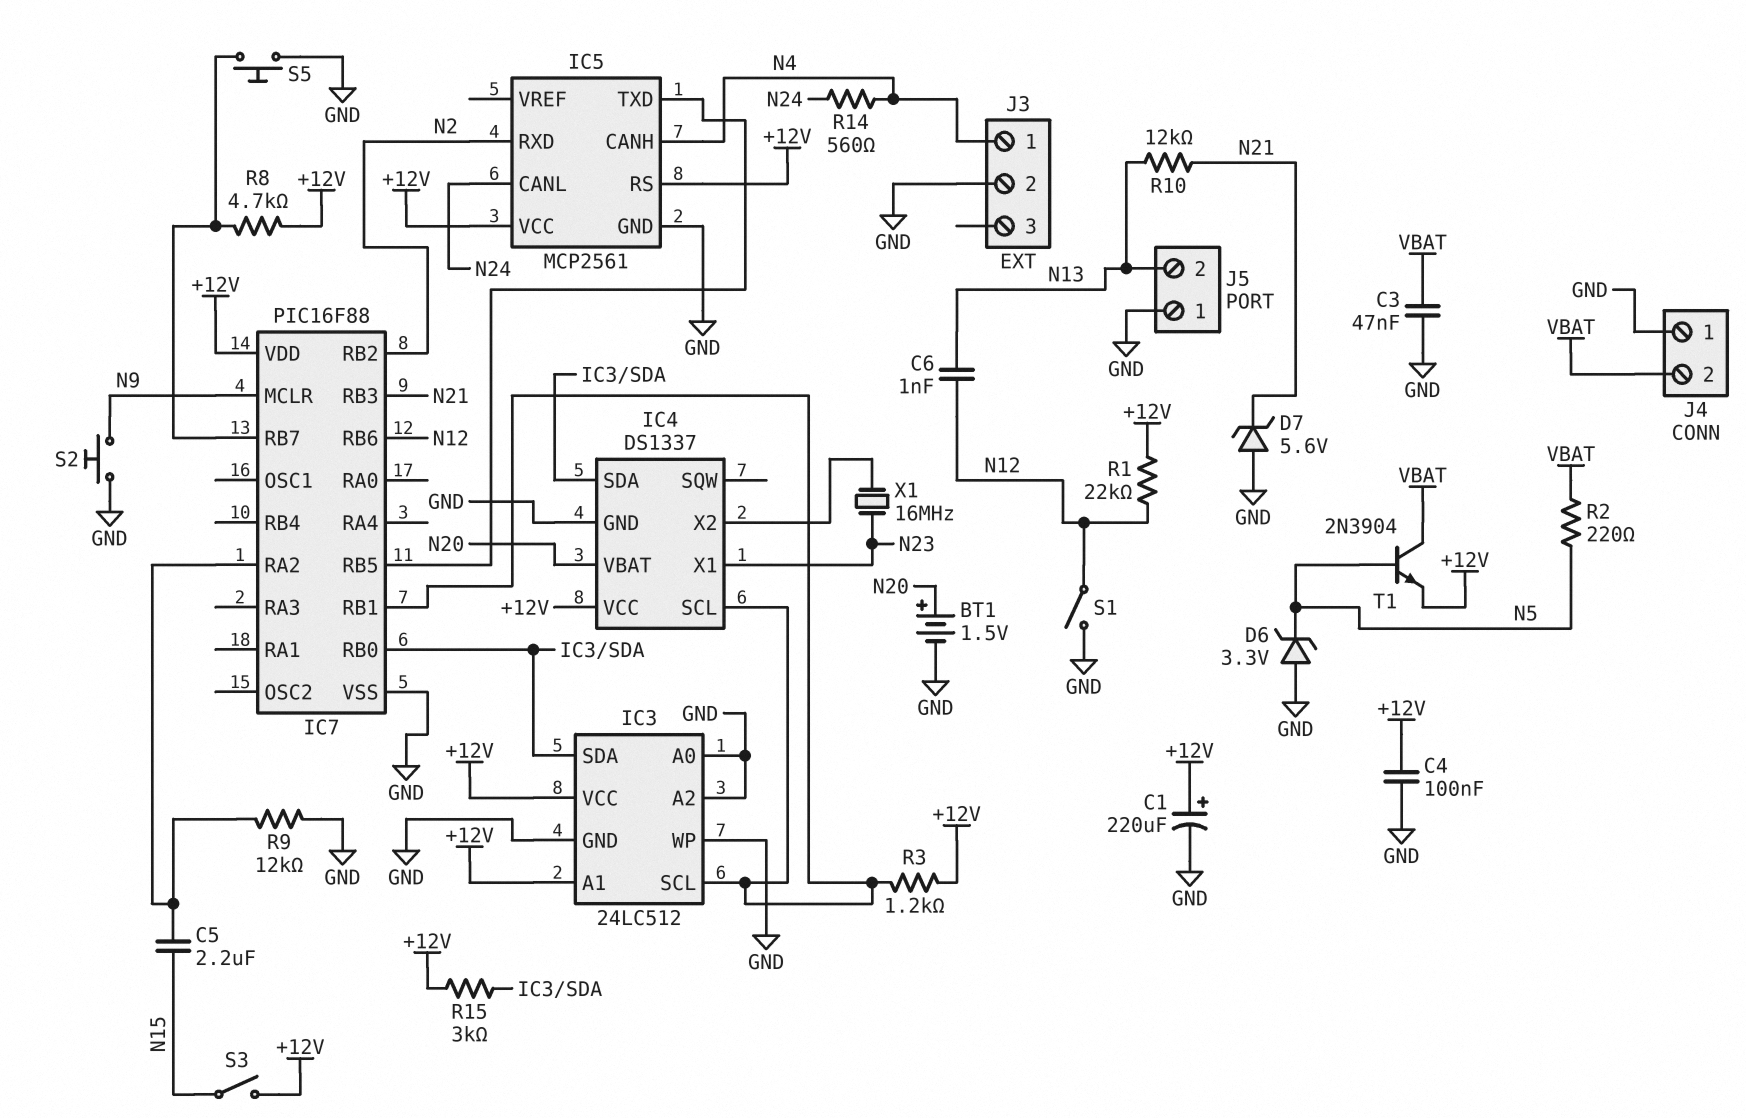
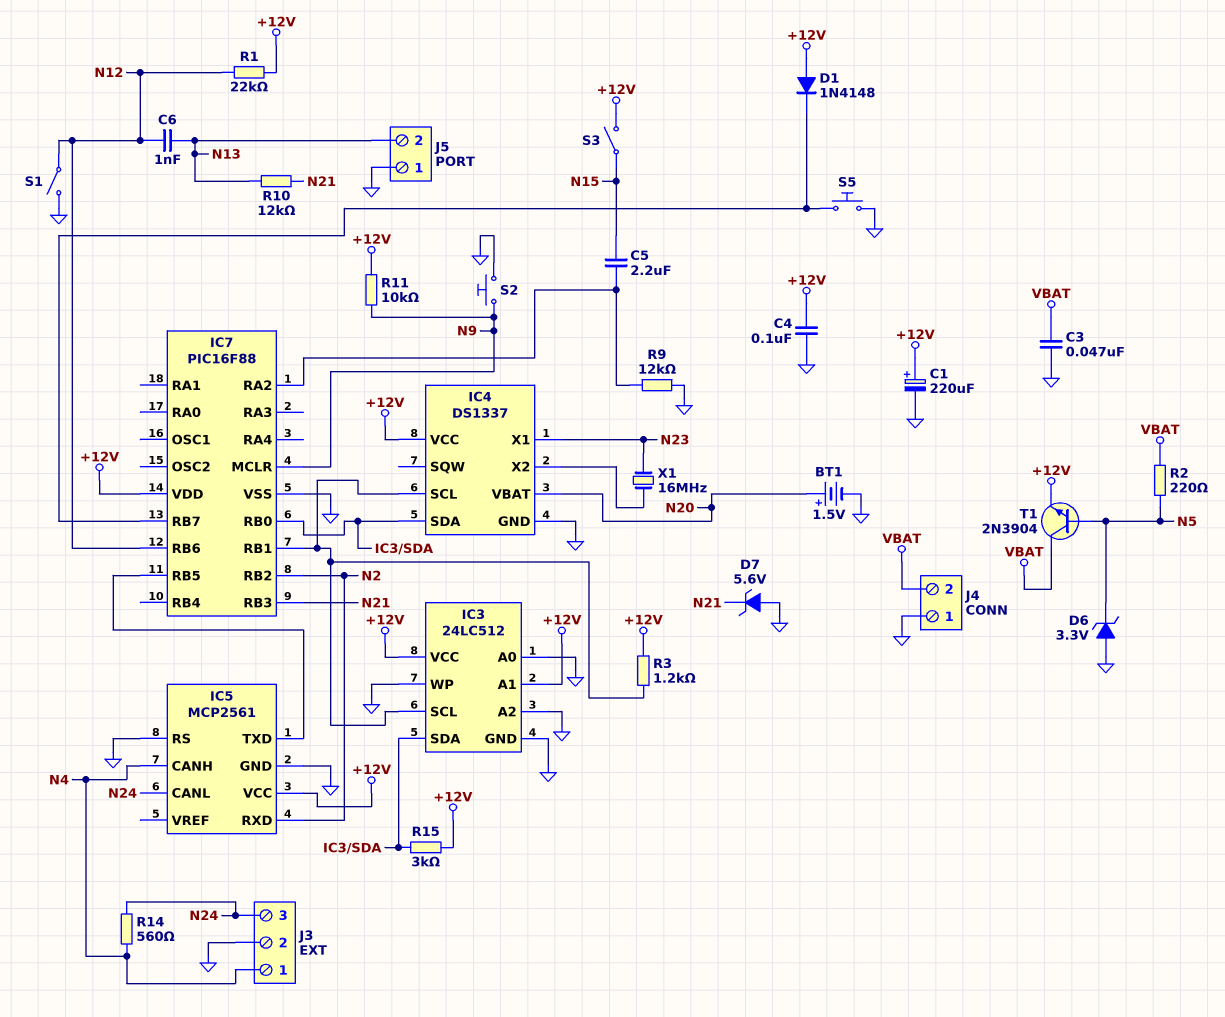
D1: none -> diode 1N4148 (A +12V, K IC7/RB7)
IC5 pin RS: +12V -> GND
J3 pin 3: none -> N24
R8: 4.7k (+12V, IC7/RB7) -> none
R11: none -> 10k (+12V, N9)

